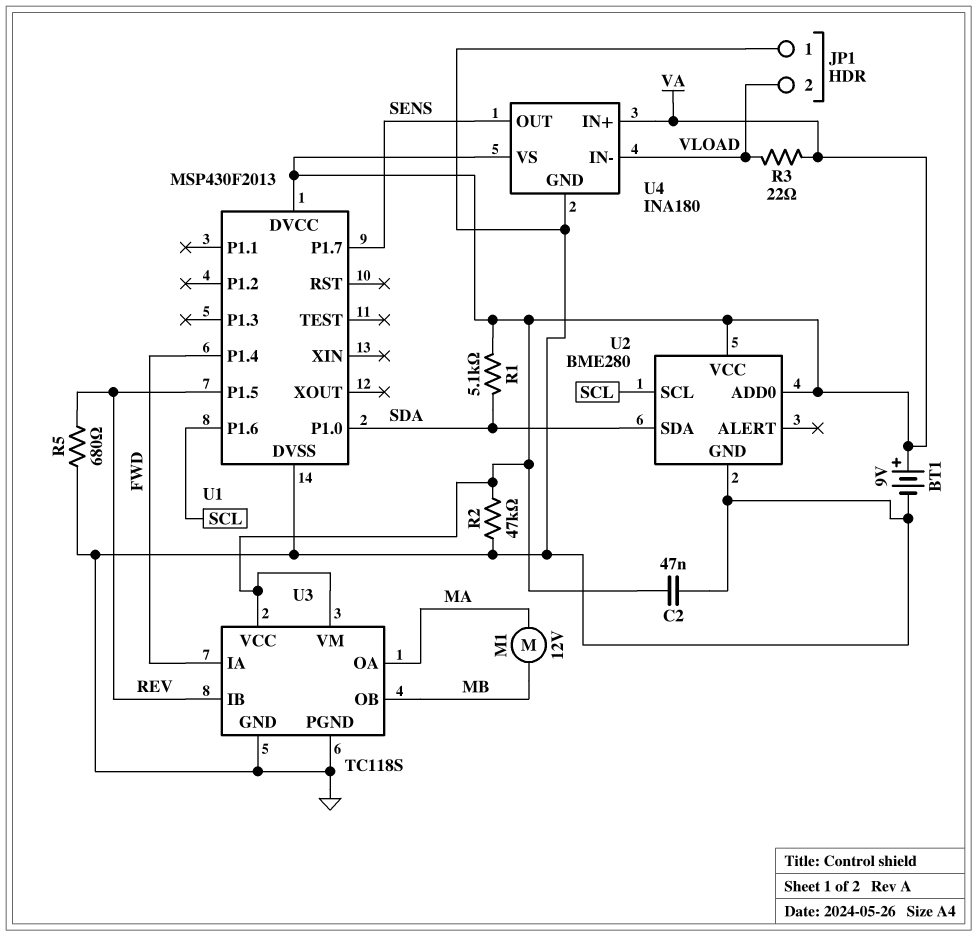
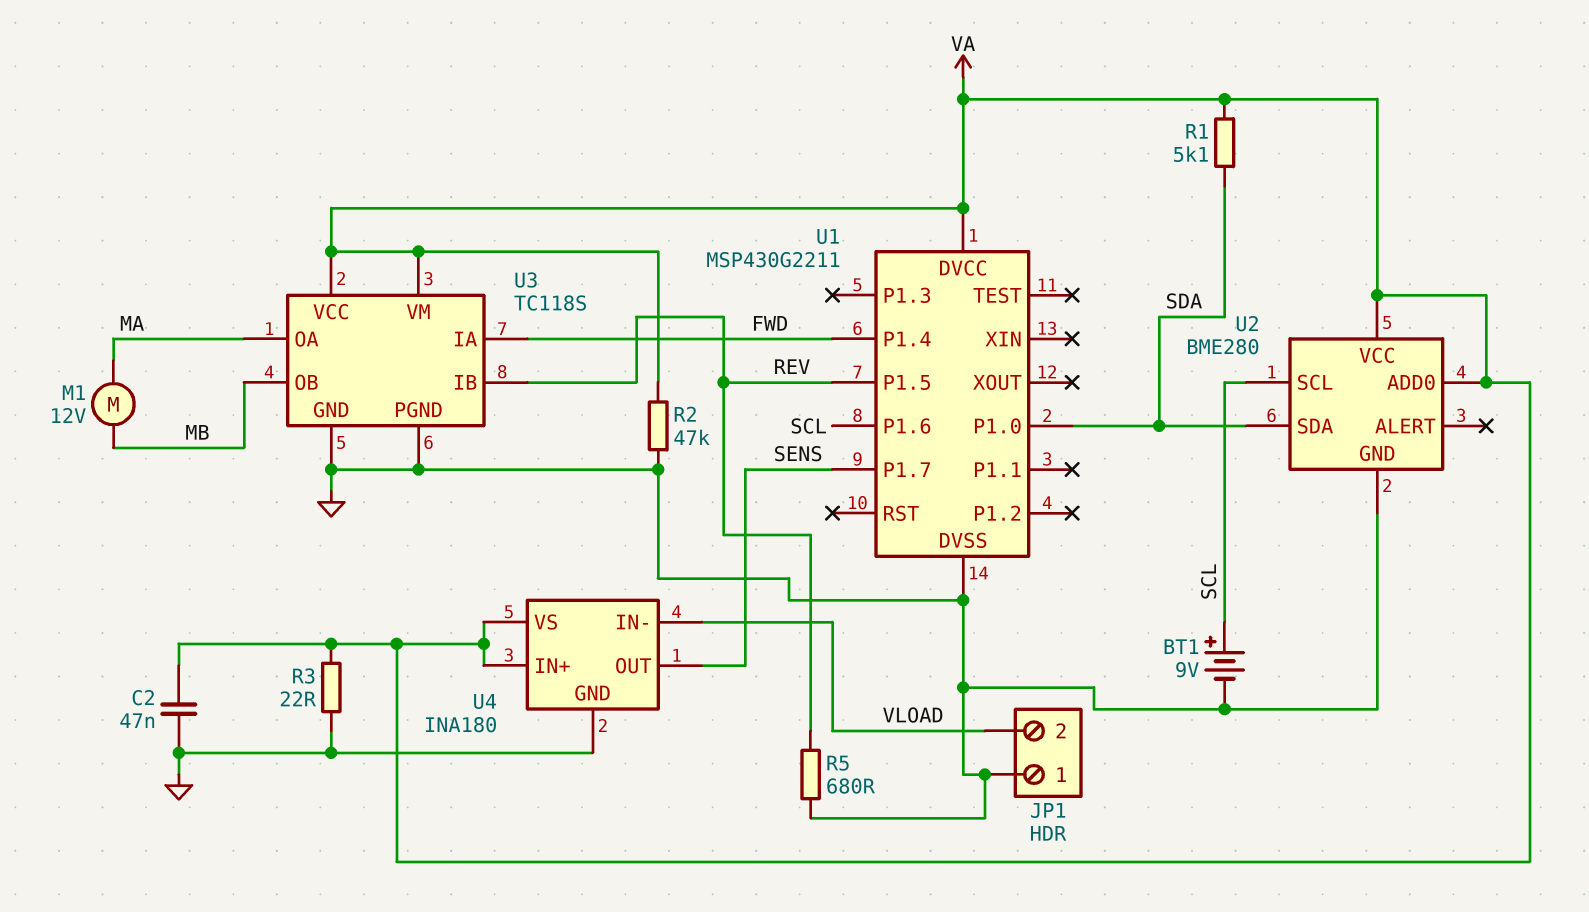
BT1: 9V (plus VA, minus GND) -> 9V (plus SCL, minus GND)
R3: 22 (VA, VLOAD) -> 22 (GND, VA)
U1: MSP430F2013 -> MSP430G2211

